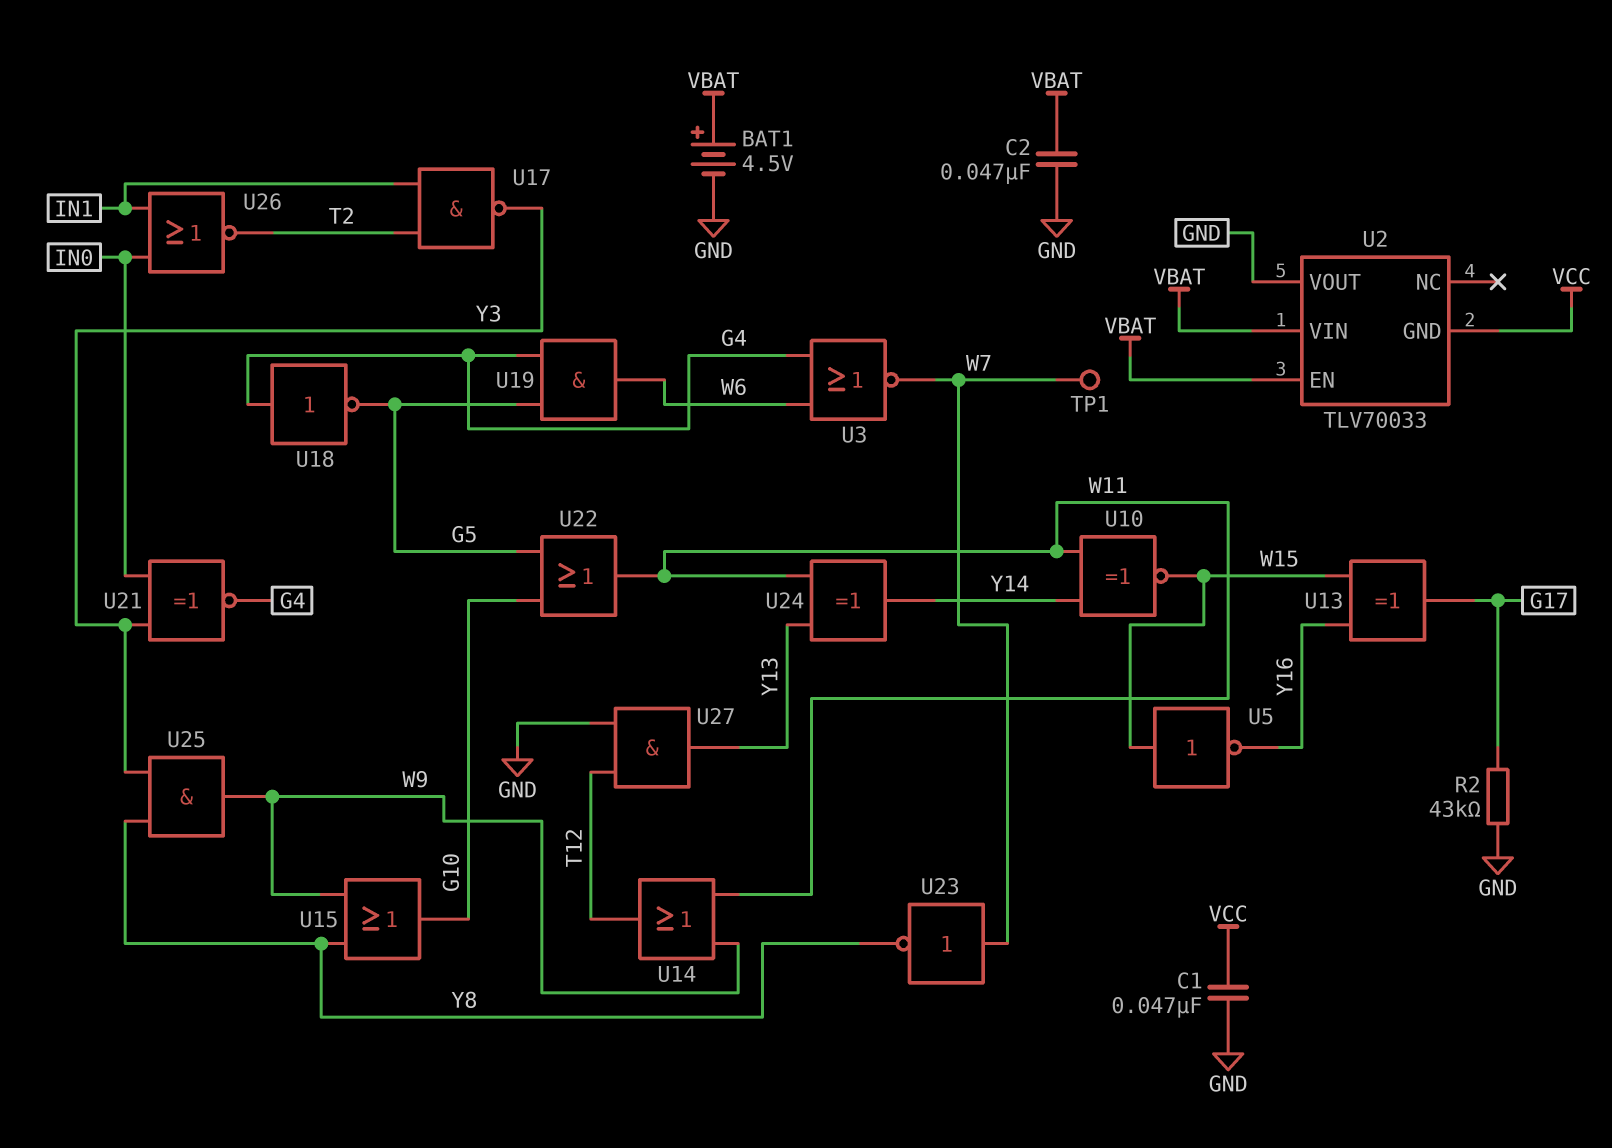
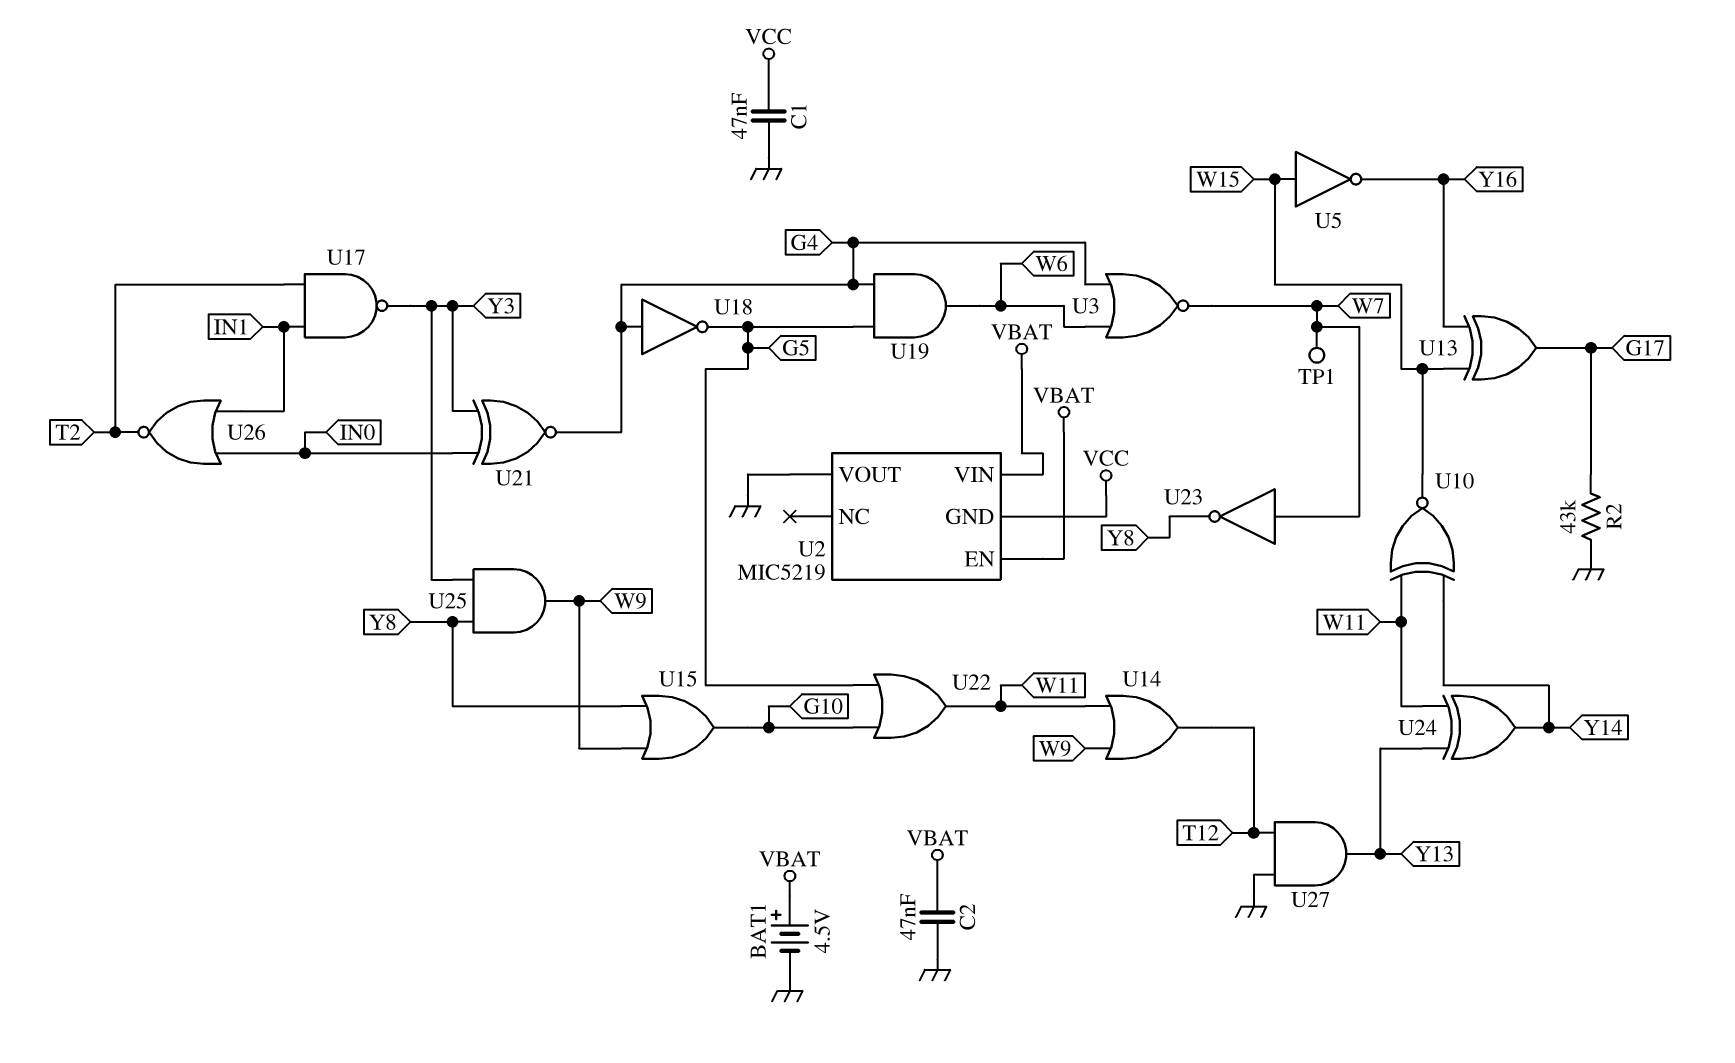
U2: TLV70033 -> MIC5219

